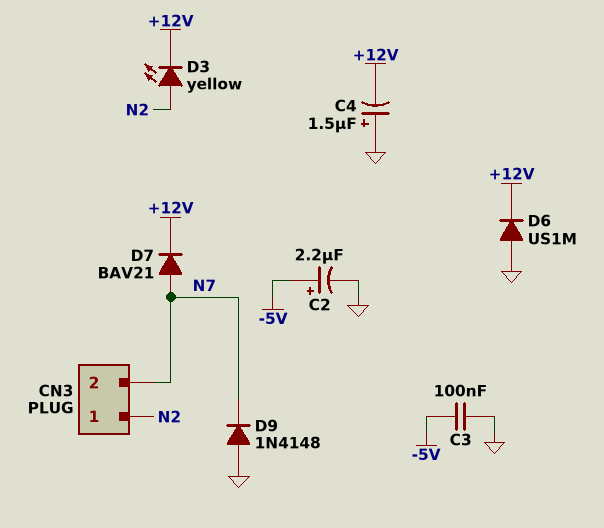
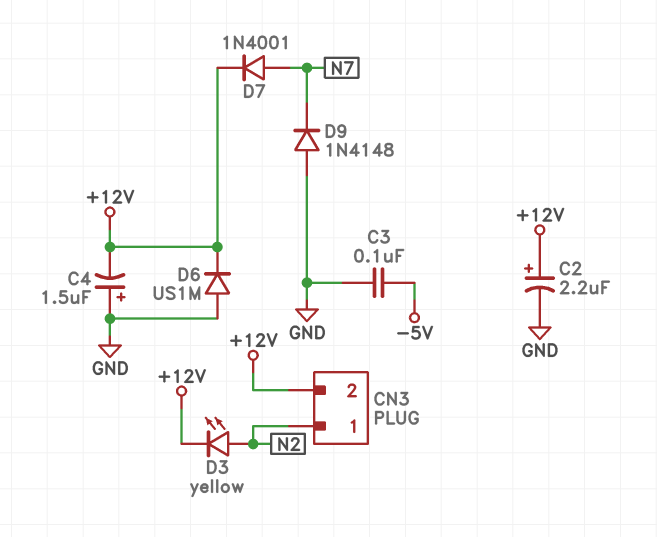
C2: 2.2uF (plus -5V, minus GND) -> 2.2uF (plus +12V, minus GND)
CN3 pin 2: N7 -> +12V
D7: diode BAV21 (A N7, K +12V) -> diode 1N4001 (A N7, K +12V)

